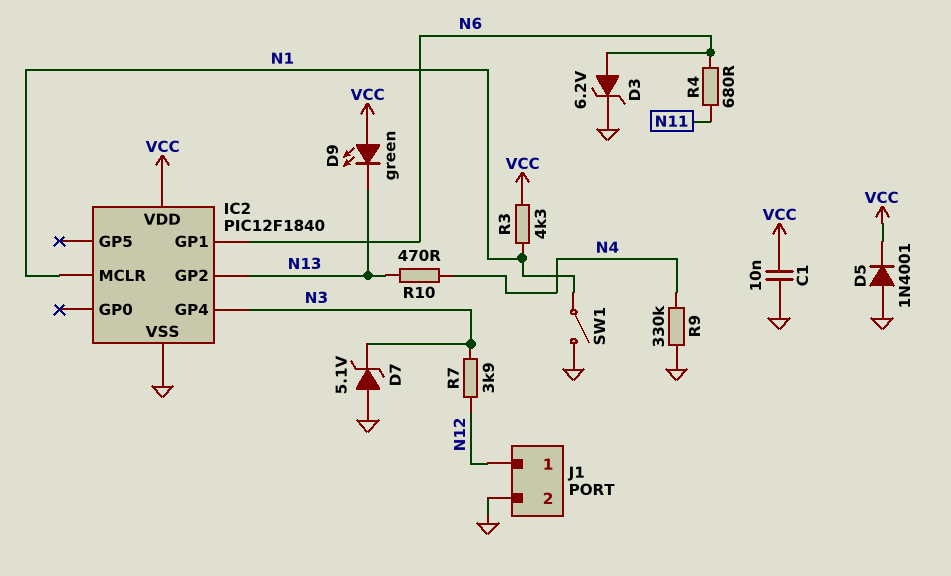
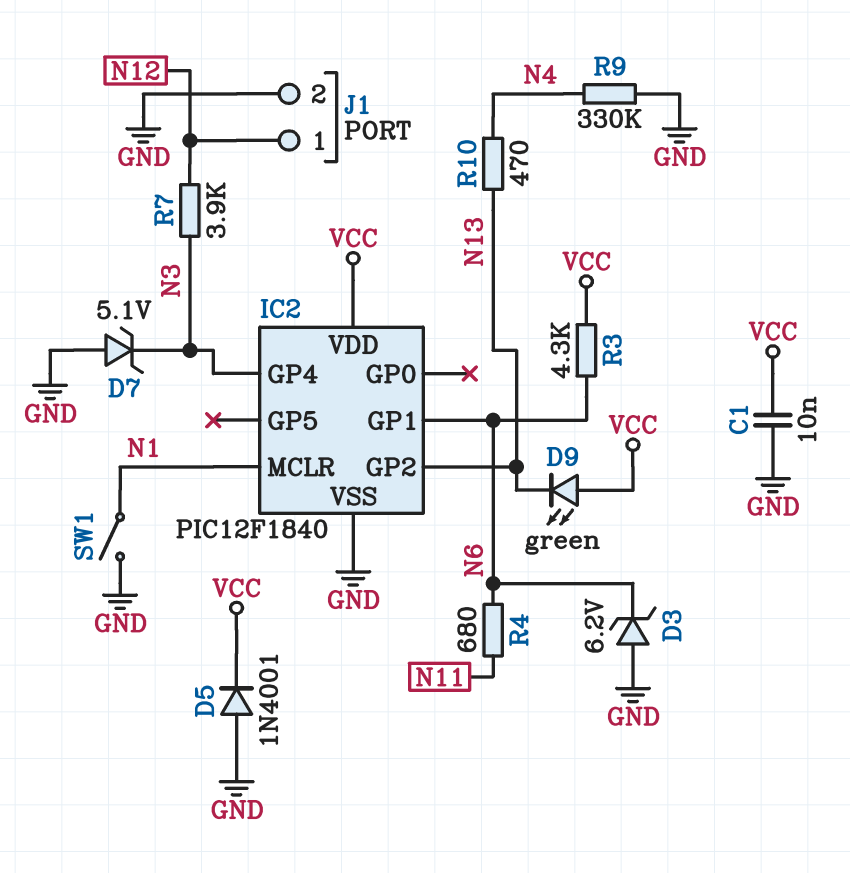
D3: zener 6.2V (A N6, K GND) -> zener 6.2V (A GND, K N6)
R3: 4.3k (N1, VCC) -> 4.3k (N6, VCC)

